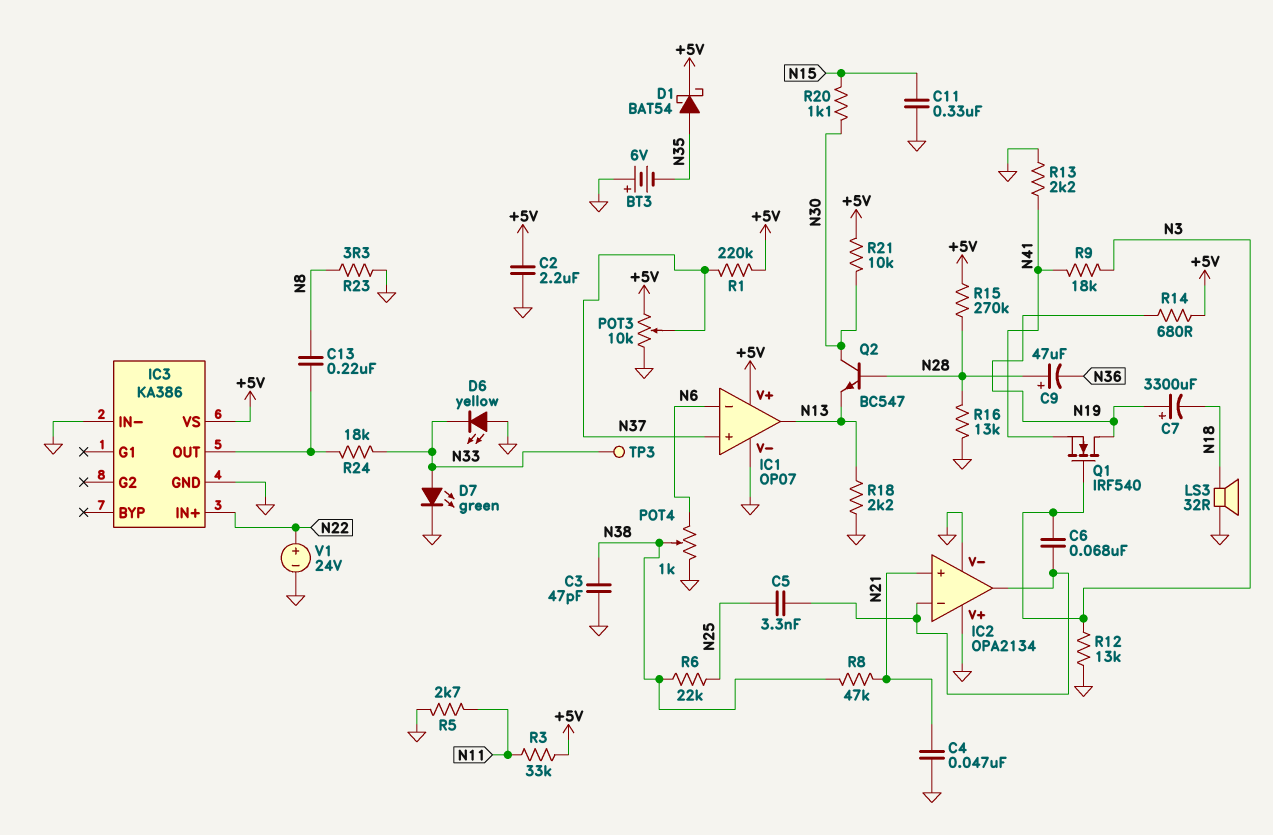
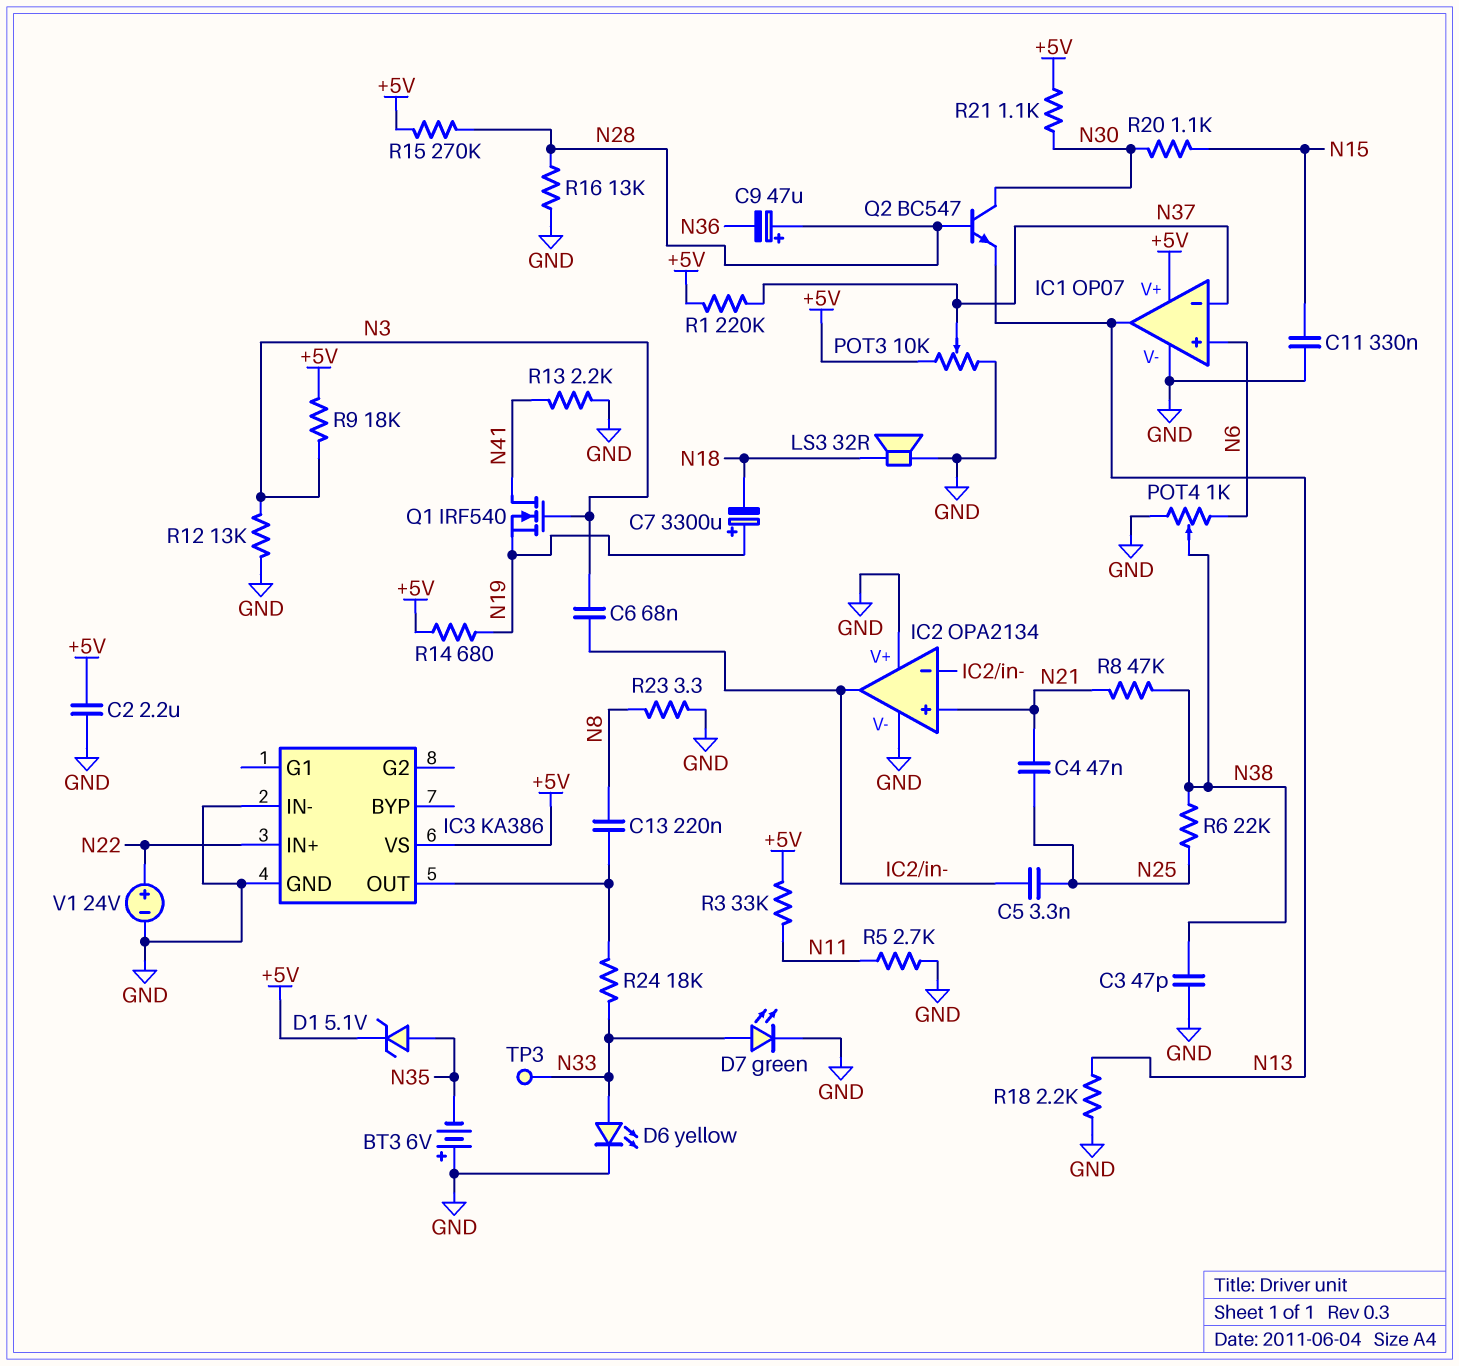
C4: 47nF (GND, N21) -> 47nF (N21, N25)
D1: schottky BAT54 (A N35, K +5V) -> zener 5.1V (A N35, K +5V)
D6: LED yellow (A GND, K N33) -> LED yellow (A N33, K GND)
IC1 pin in+: N37 -> N6
IC1 pin in-: N6 -> N37
Q1: NMOS IRF540 (G N3, D N19, S N41) -> NMOS IRF540 (G N3, D N41, S N19)
R9: 18k (N3, N41) -> 18k (+5V, N3)
R21: 10k (+5V, N30) -> 1.1k (+5V, N30)

